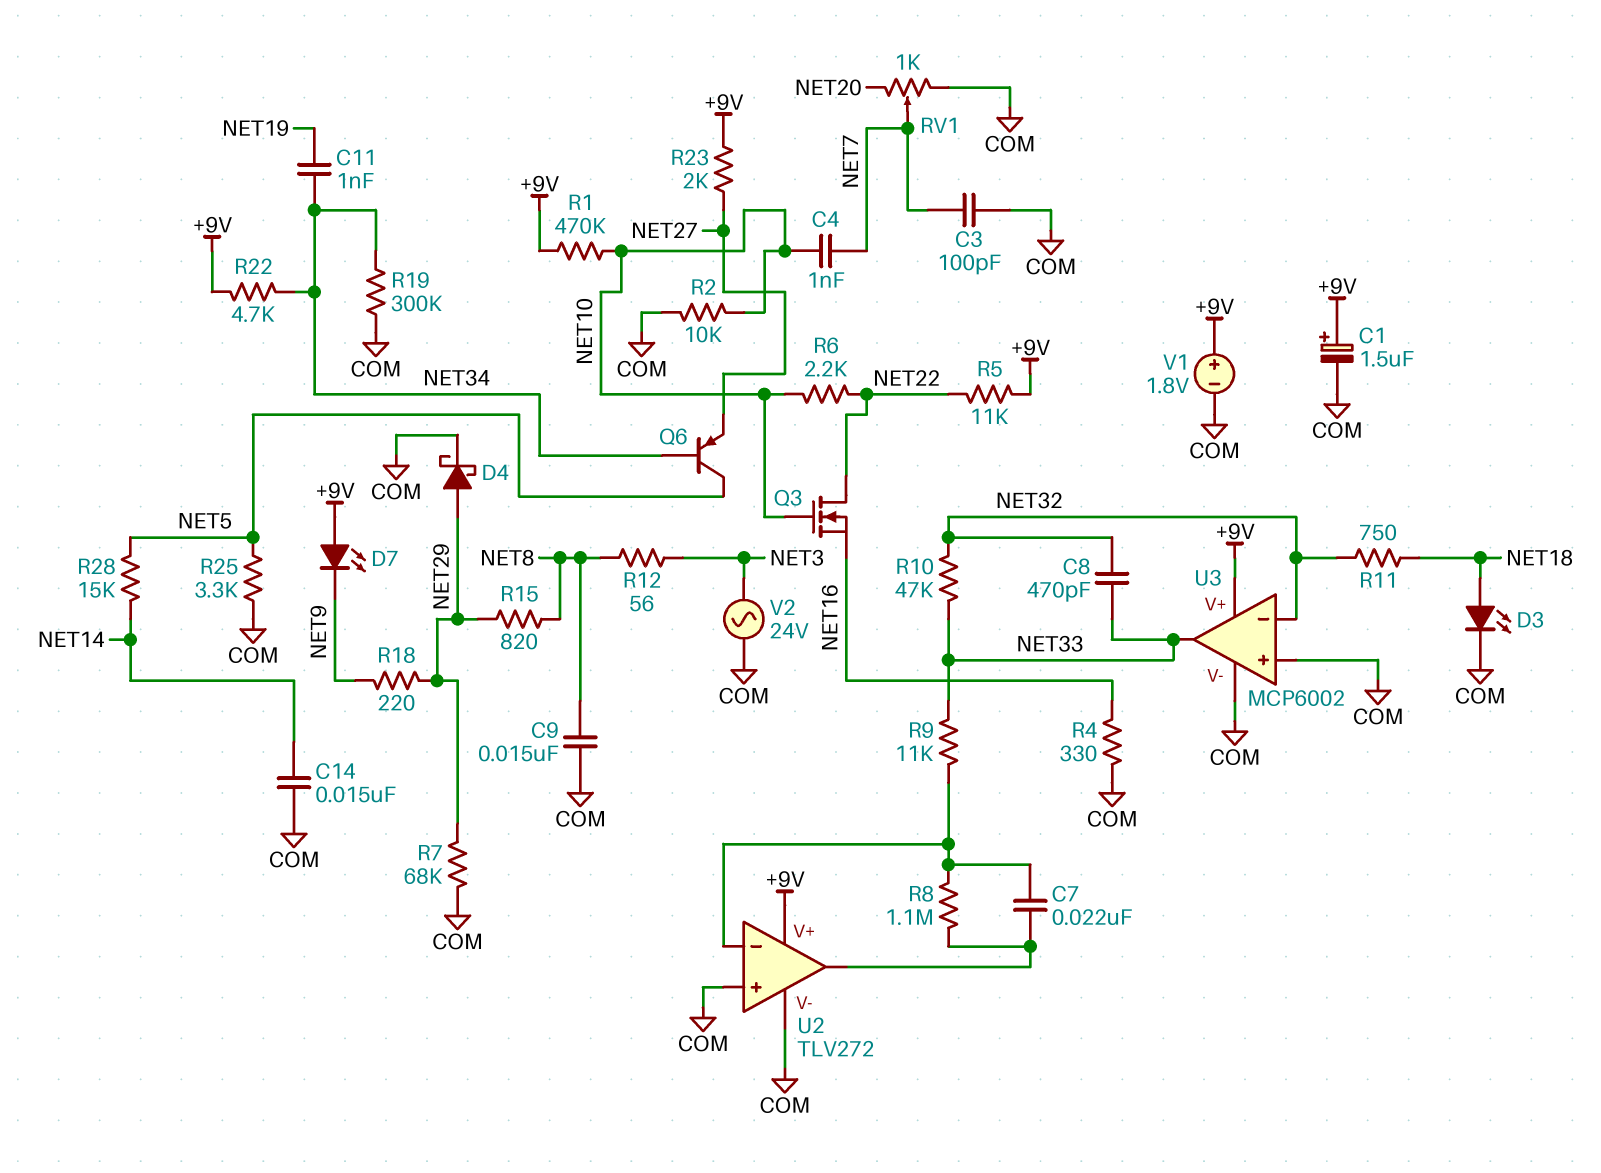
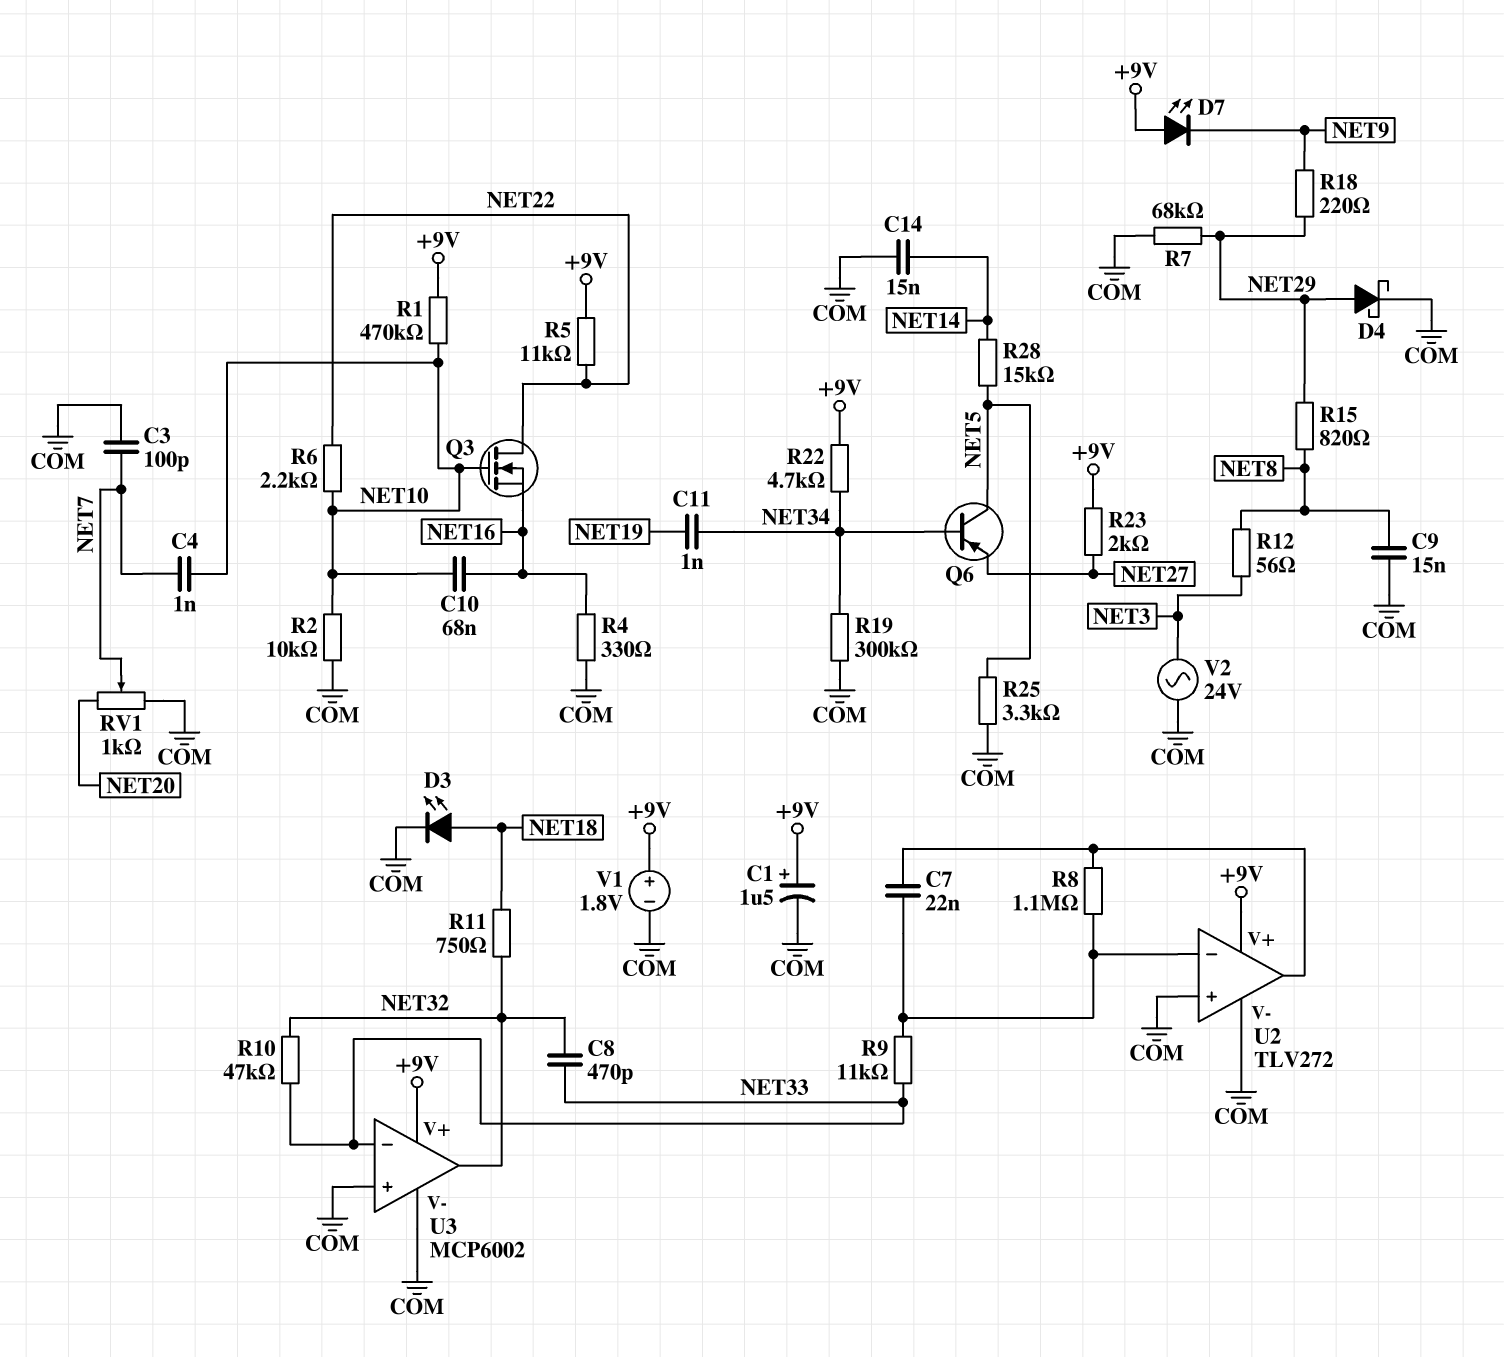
C10: none -> 68nF (NET10, NET16)
U3 pin in-: NET32 -> NET33
U3 pin out: NET33 -> NET32

